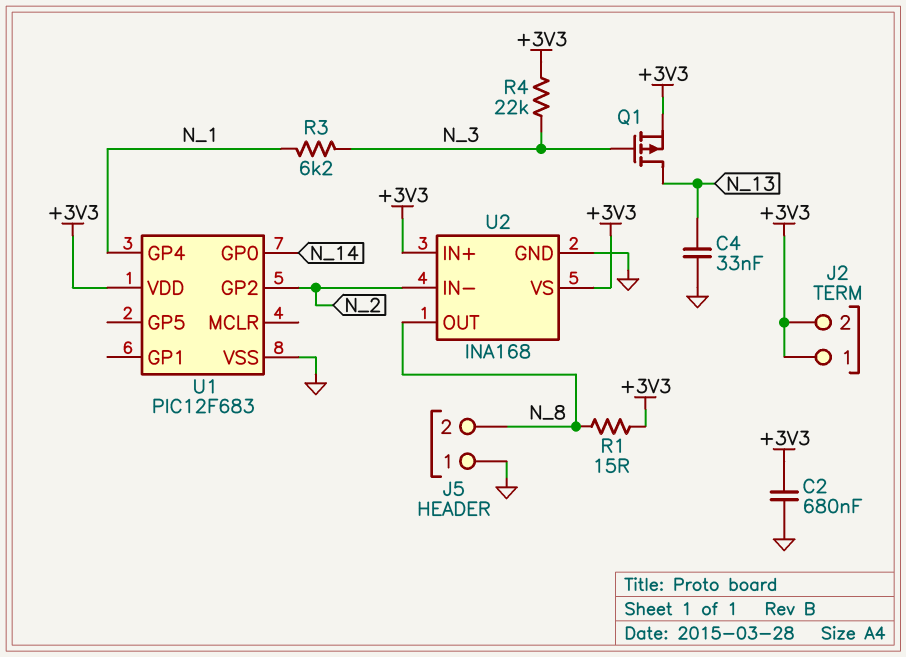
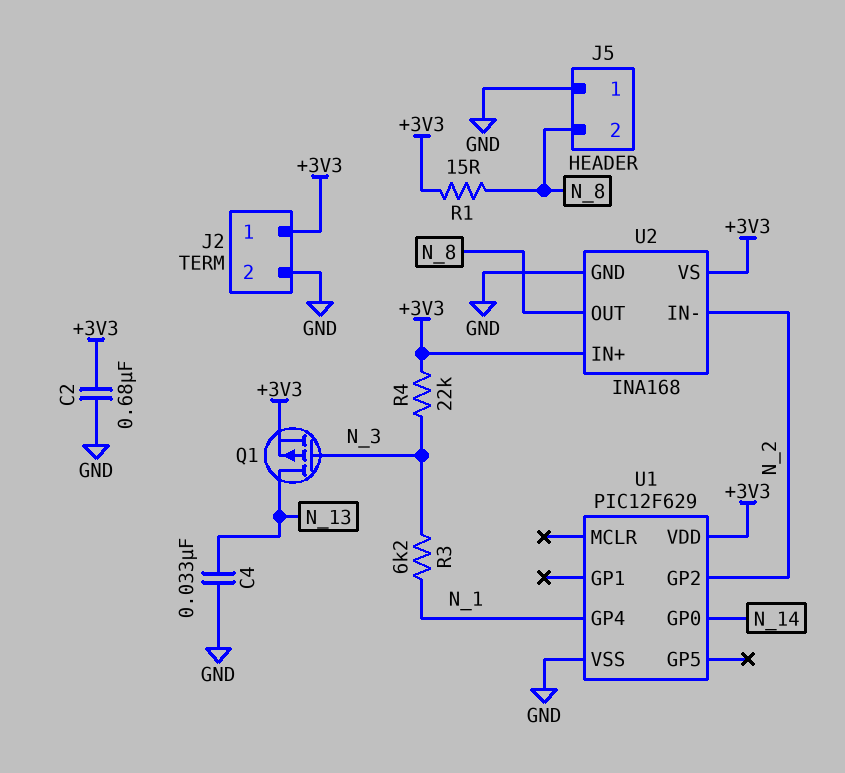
J2 pin 2: +3V3 -> GND
U1: PIC12F683 -> PIC12F629

